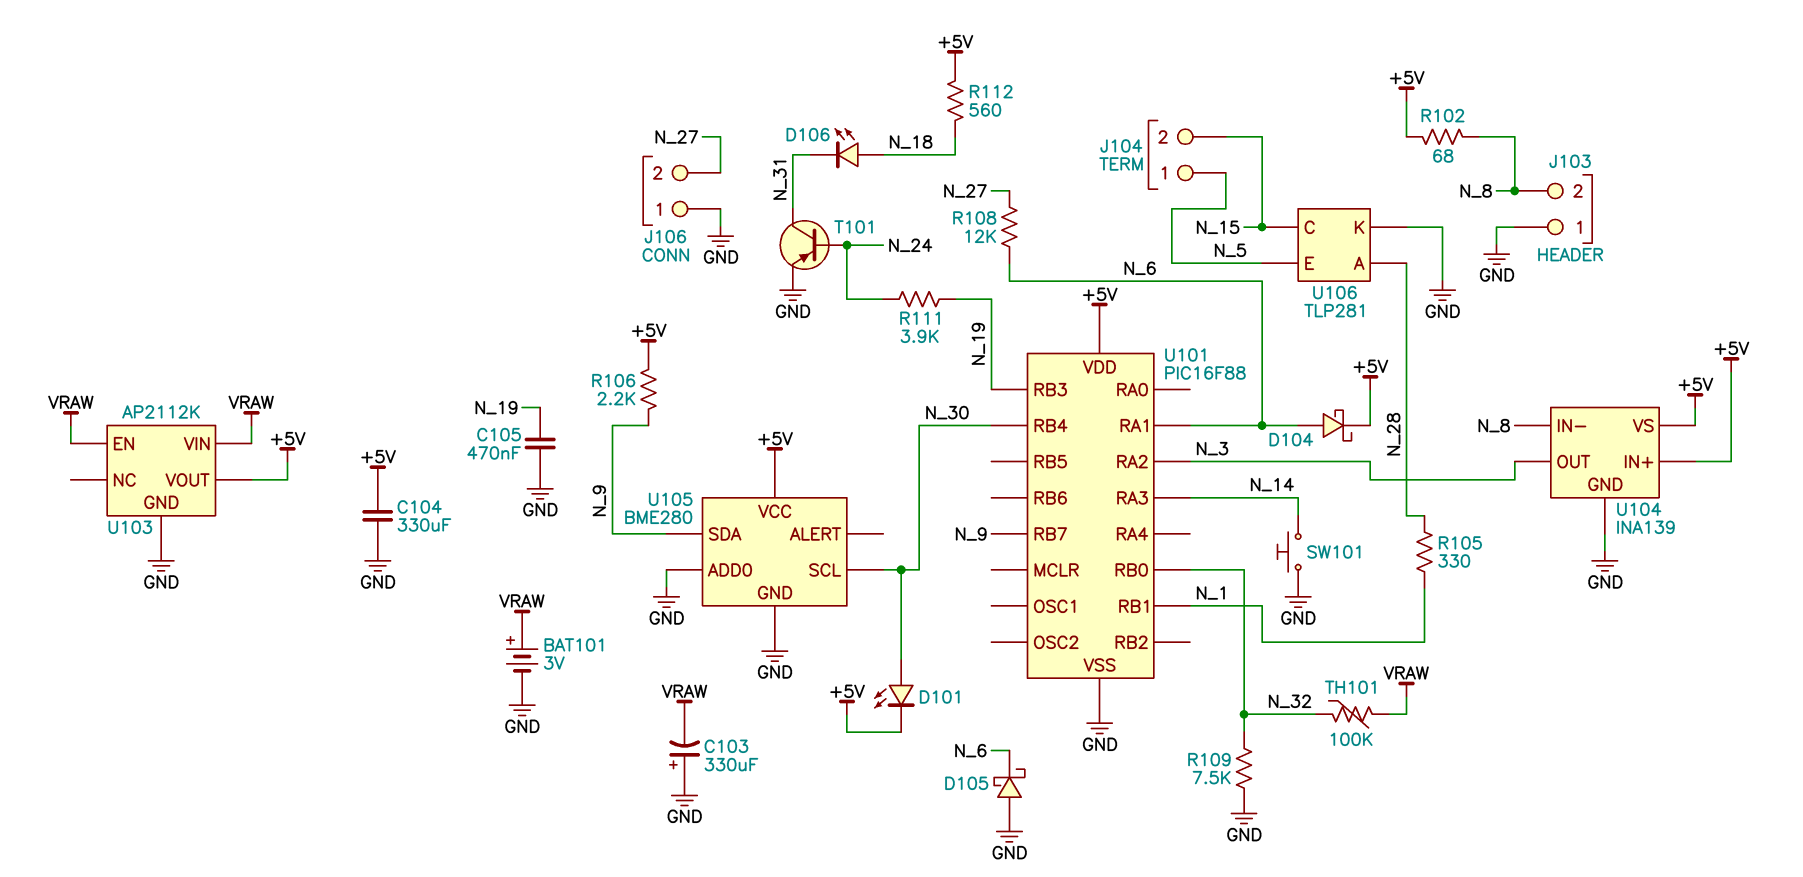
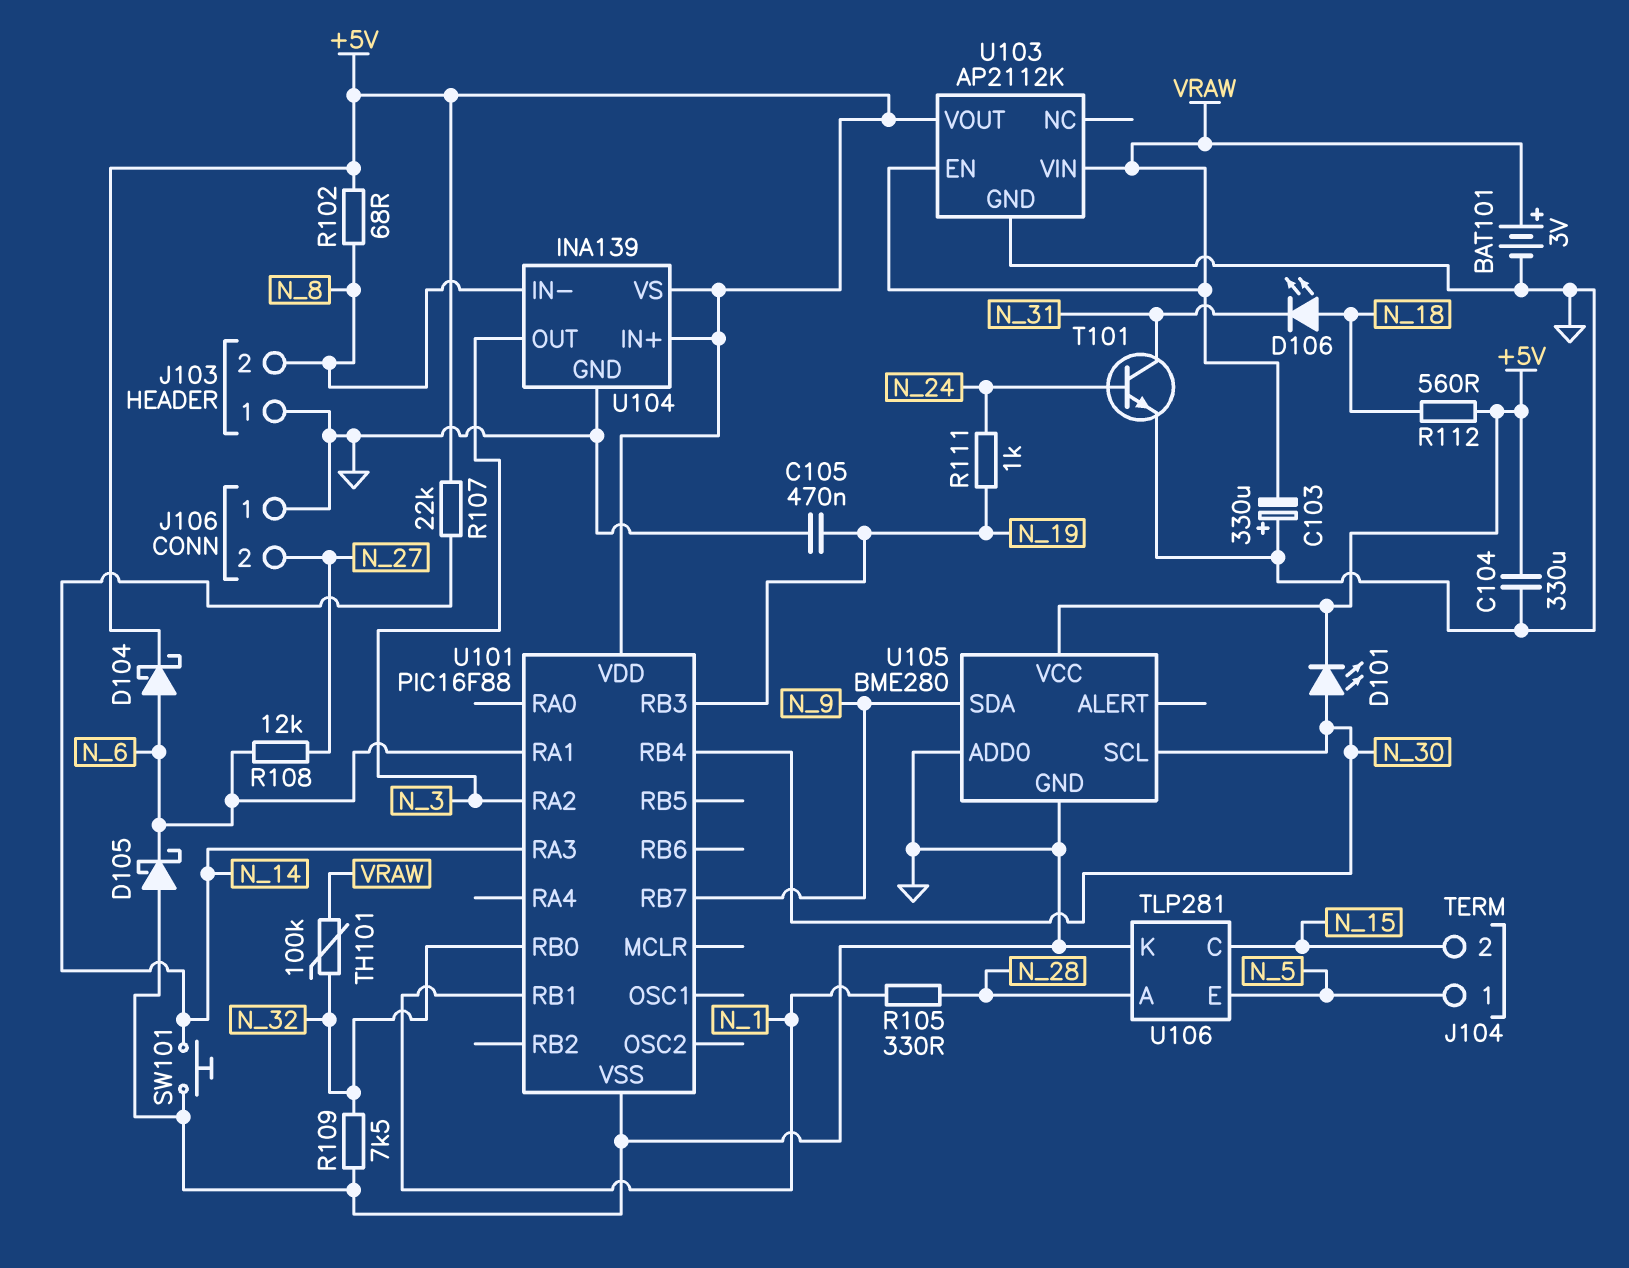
R106: 2.2k (+5V, N_9) -> none
R107: none -> 22k (+5V, N_14)
R111: 3.9k (N_19, N_24) -> 1k (N_19, N_24)
T101: PNP (B N_24, C N_31, E GND) -> NPN (B N_24, C N_31, E GND)

